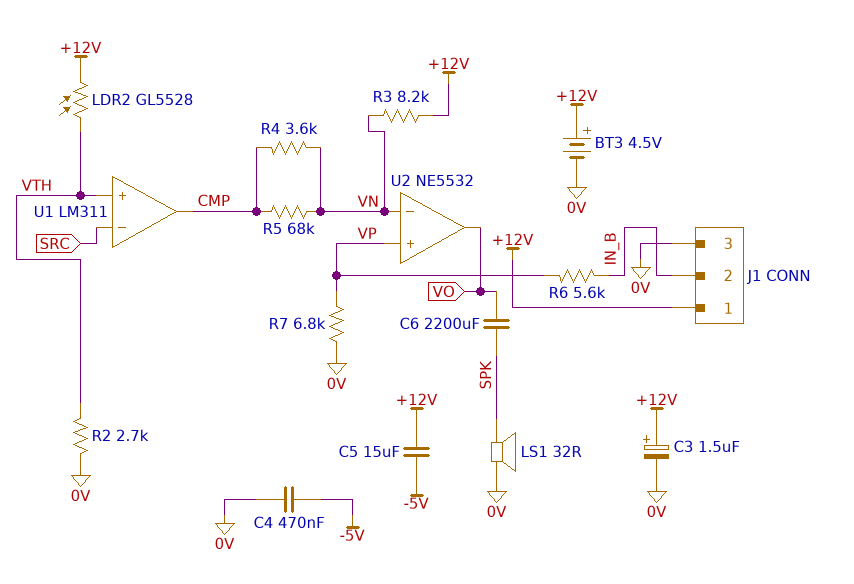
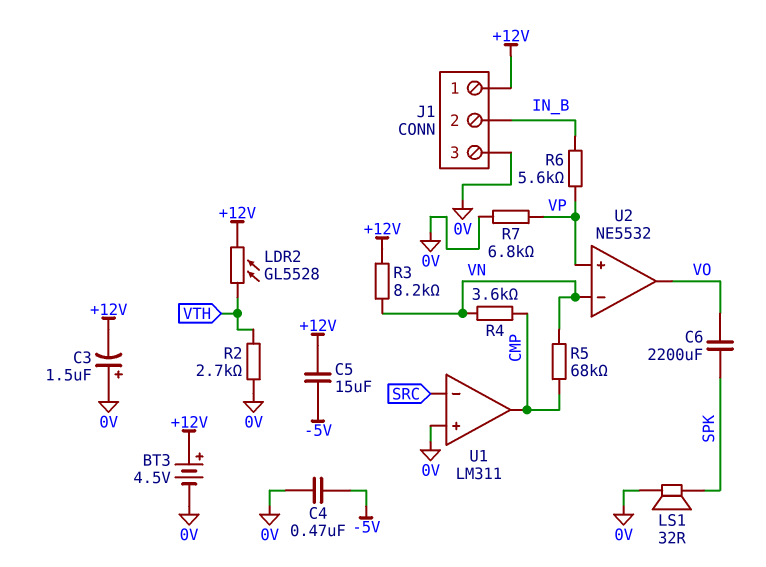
C3: 1.5uF (plus +12V, minus 0V) -> 1.5uF (plus 0V, minus +12V)
U1 pin in+: VTH -> 0V

